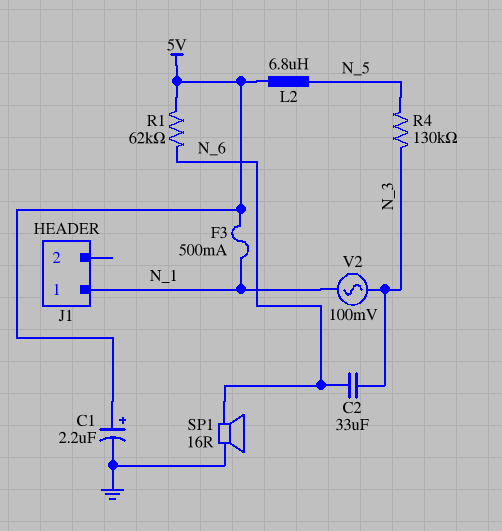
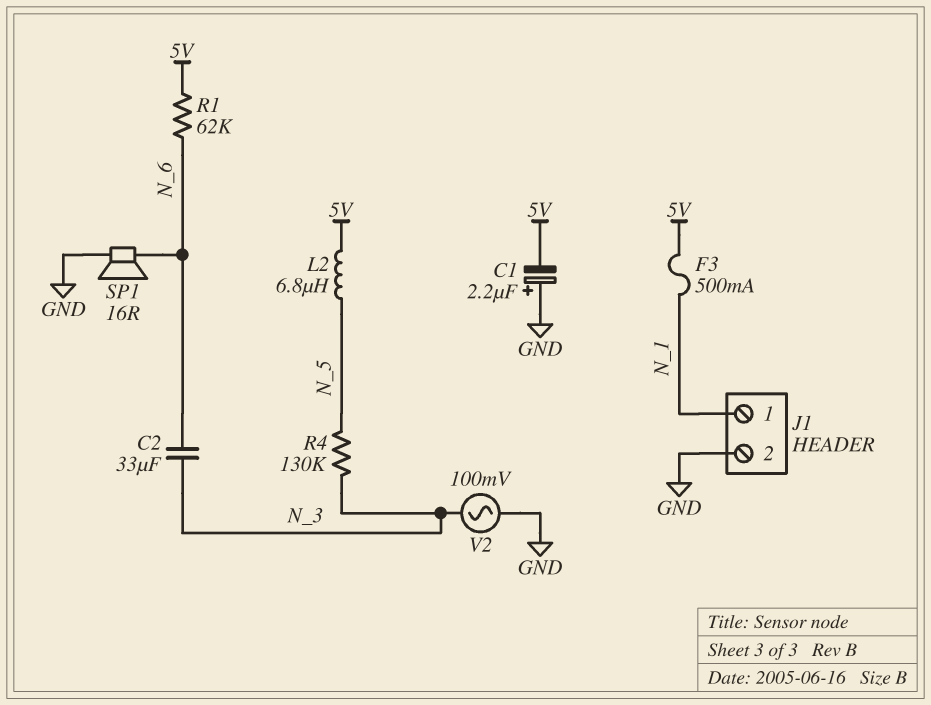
C1: 2.2uF (plus 5V, minus GND) -> 2.2uF (plus GND, minus 5V)
J1 pin 2: none -> GND
V2: AC 100mV (N_1, N_3) -> AC 100mV (GND, N_3)

